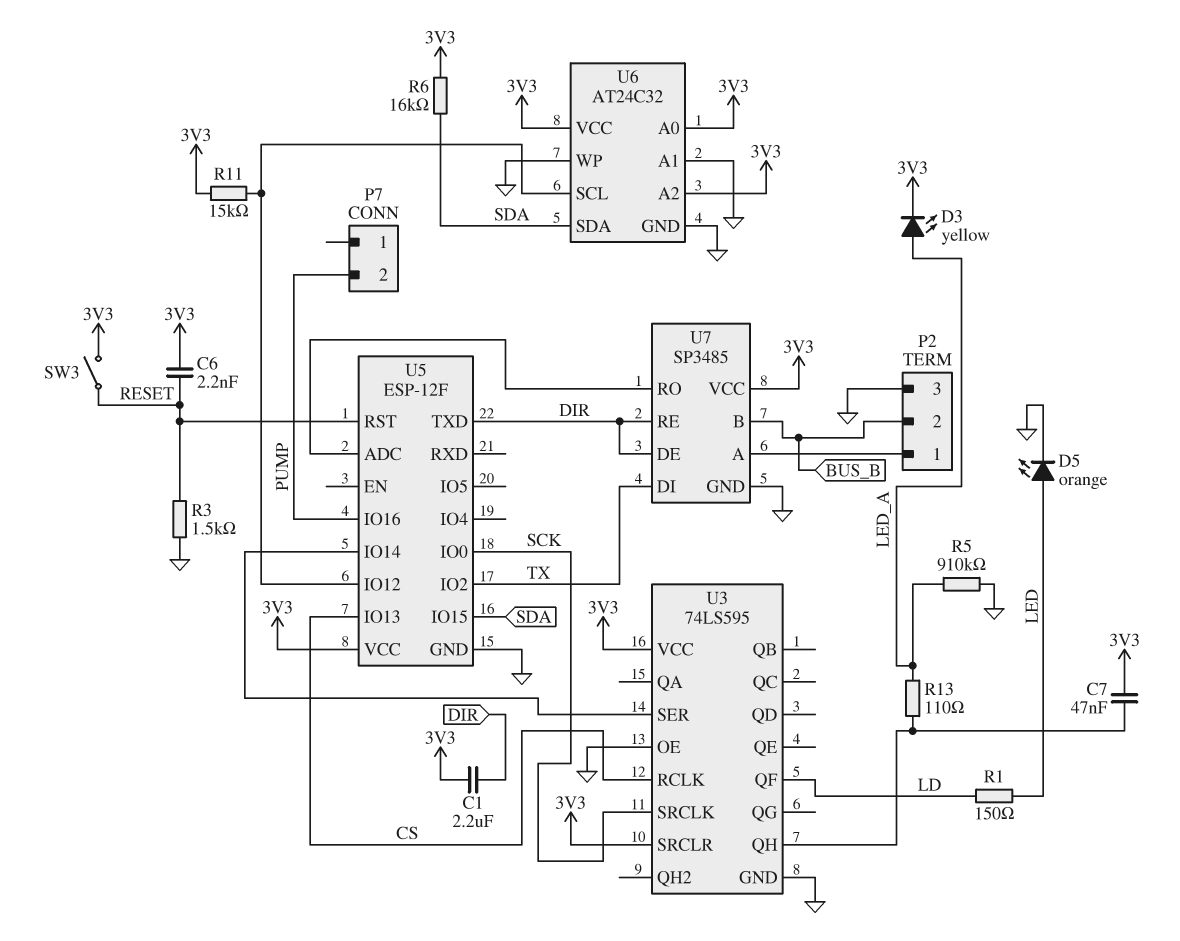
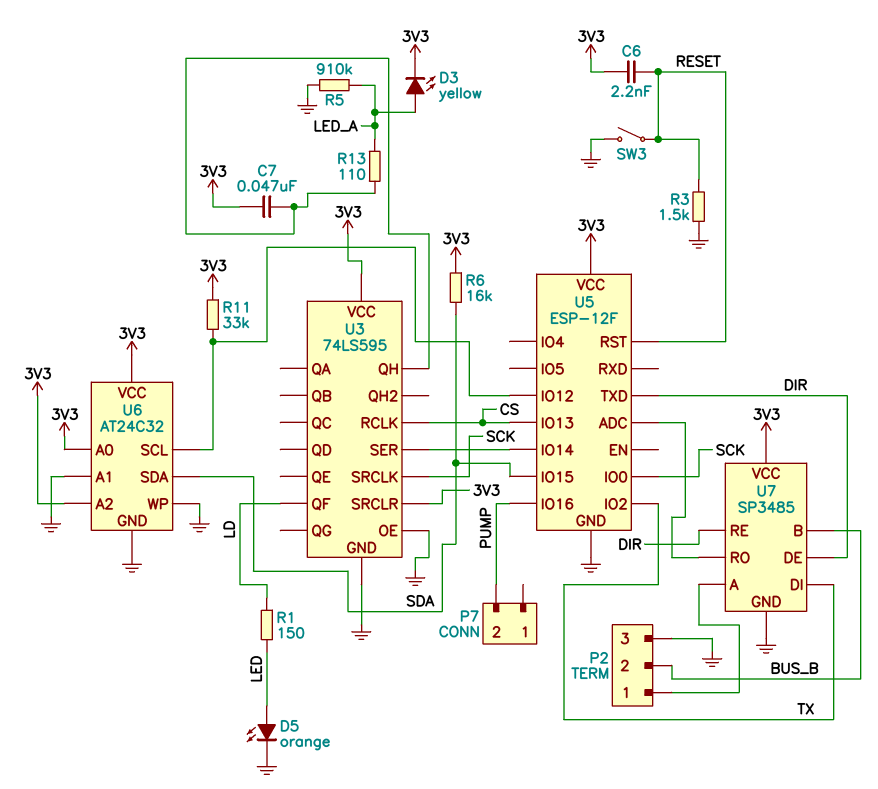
C1: 2.2uF (3V3, DIR) -> none
R11: 15k (3V3, U5/IO12) -> 33k (3V3, U5/IO12)
SW3: switch (3V3, RESET) -> switch (GND, RESET)

